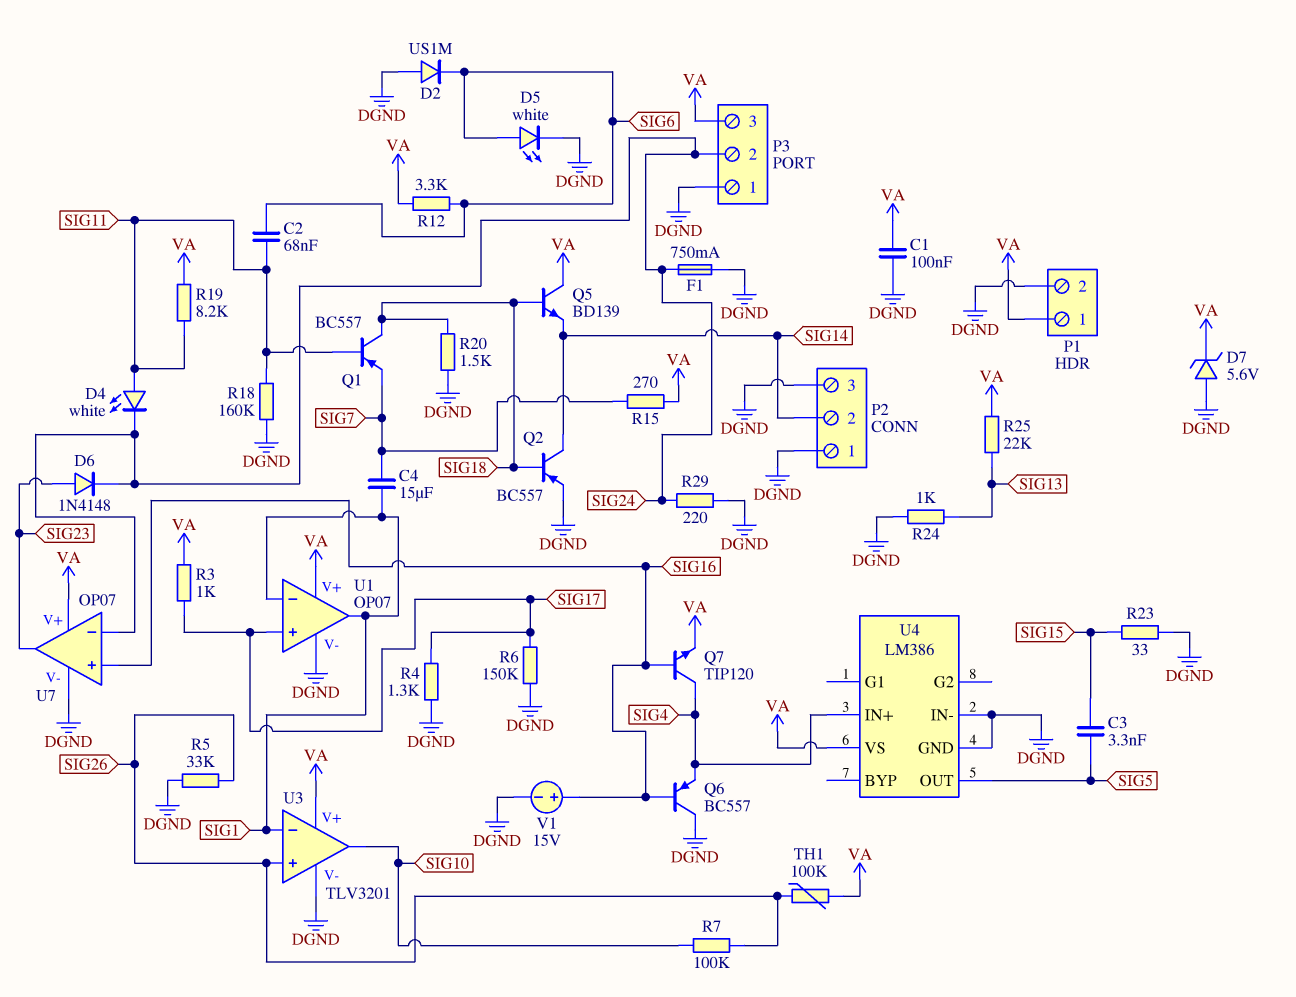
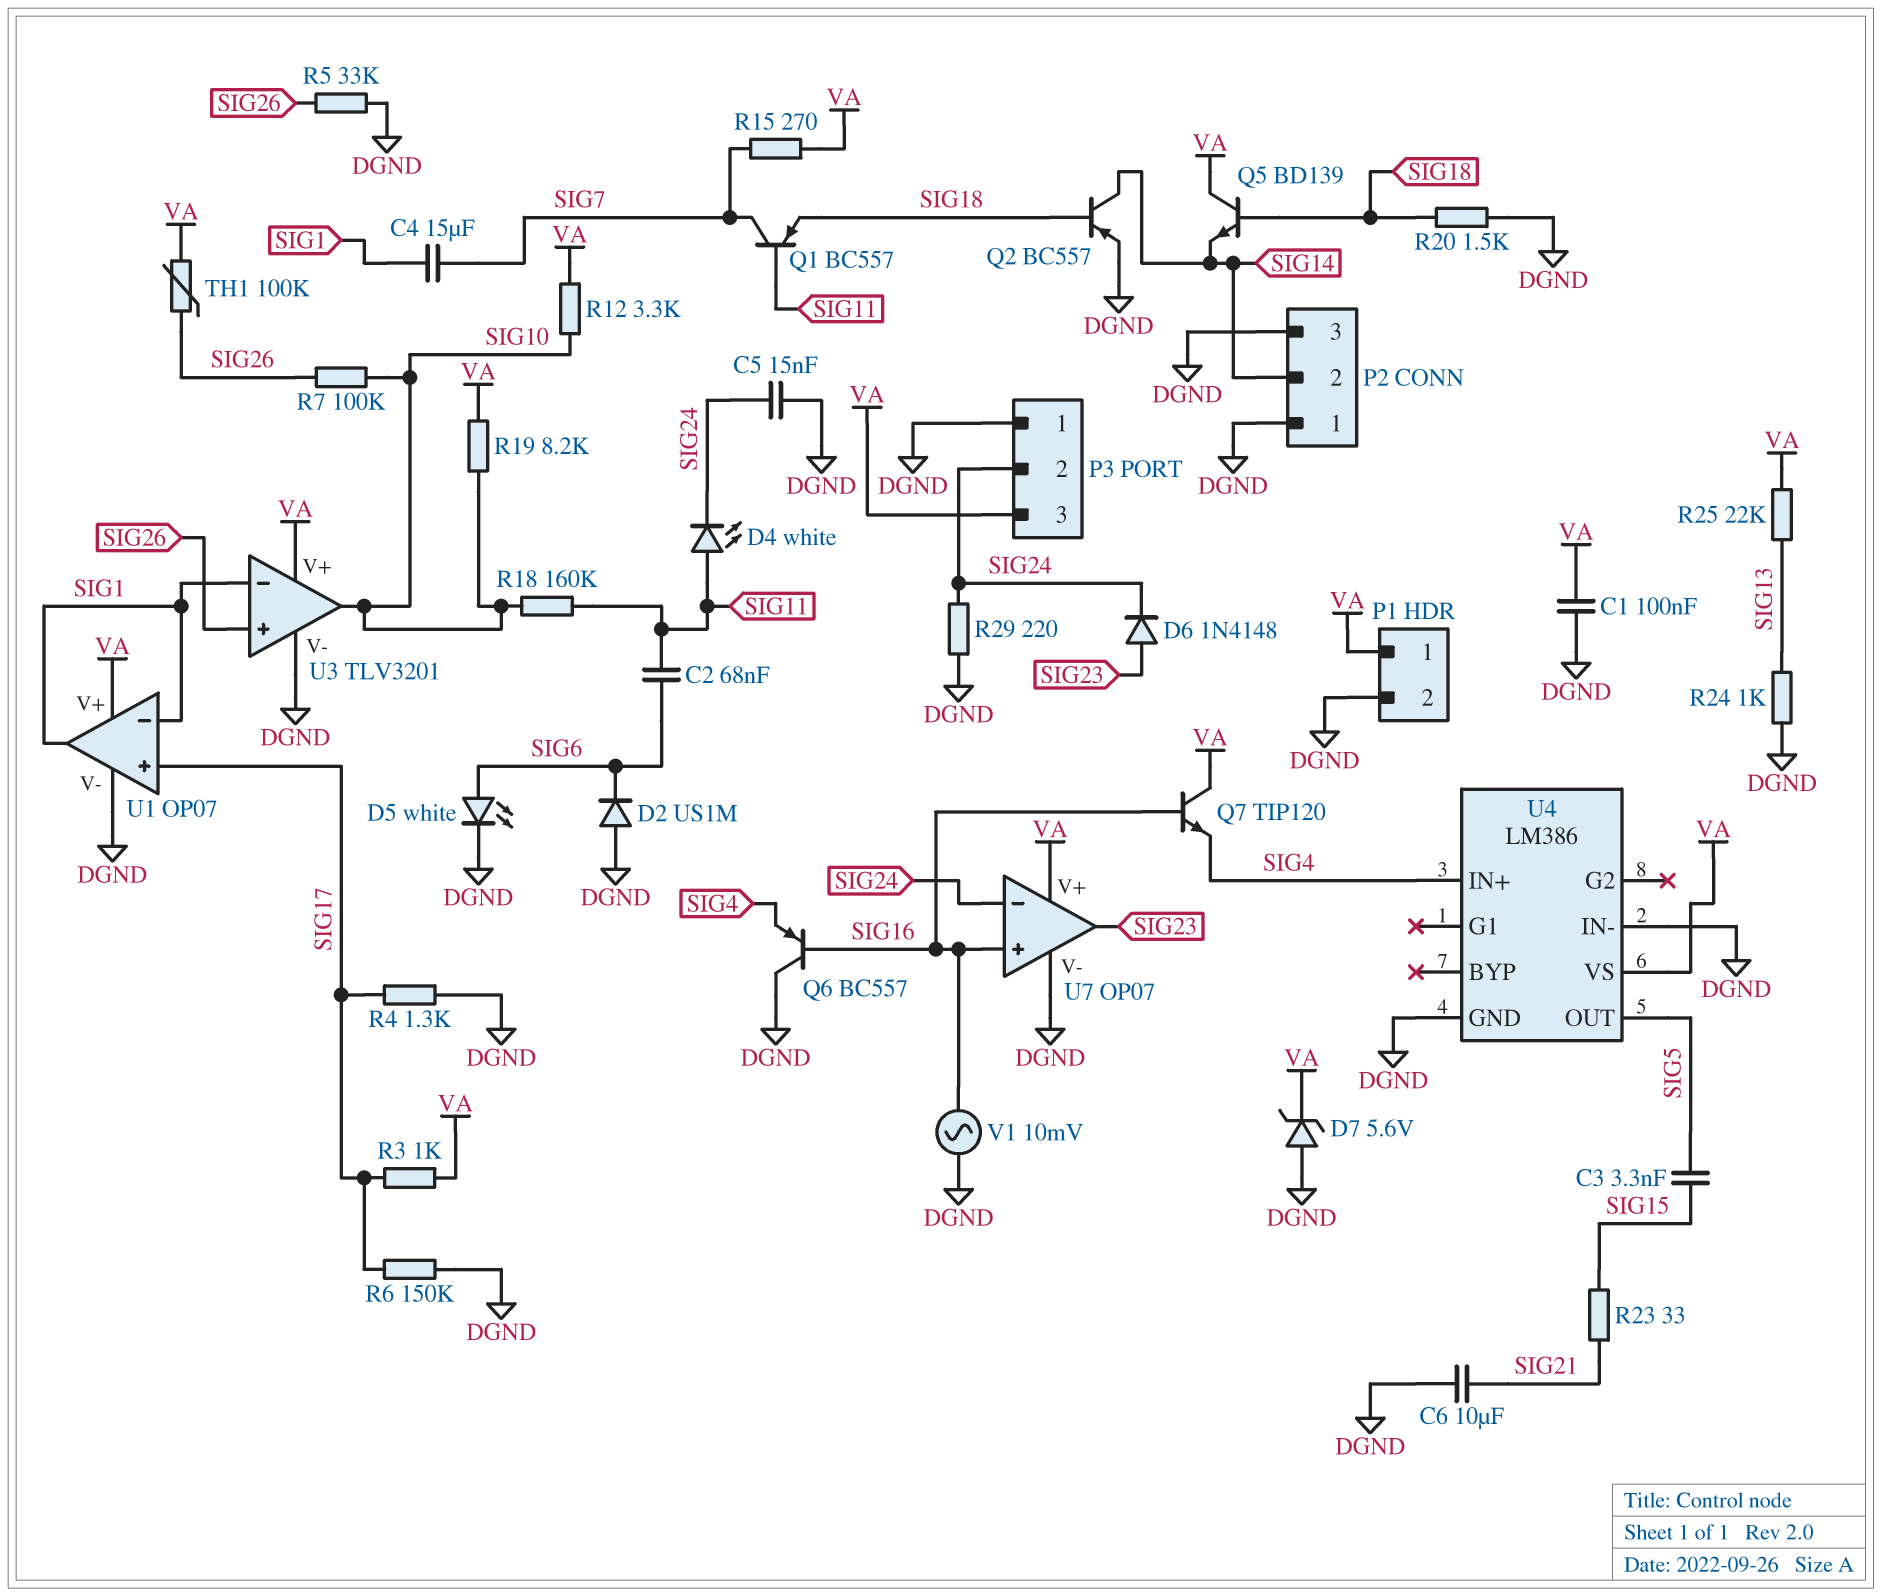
C5: none -> 15nF (DGND, SIG24)
C6: none -> 10uF (DGND, SIG21)
F1: 750mA (DGND, SIG24) -> none
Q1: PNP BC557 (B SIG11, C SIG18, E SIG7) -> PNP BC557 (B SIG11, C SIG7, E SIG18)
Q7: NPN TIP120 (B SIG16, C SIG4, E VA) -> NPN TIP120 (B SIG16, C VA, E SIG4)
R12: 3.3k (SIG6, VA) -> 3.3k (SIG10, VA)
R18: 160k (DGND, SIG11) -> 160k (SIG10, SIG11)
R19: 8.2k (SIG11, VA) -> 8.2k (SIG10, VA)
R23: 33 (DGND, SIG15) -> 33 (SIG15, SIG21)
V1: 15V (plus SIG16, minus DGND) -> AC 10mV (DGND, SIG16)

